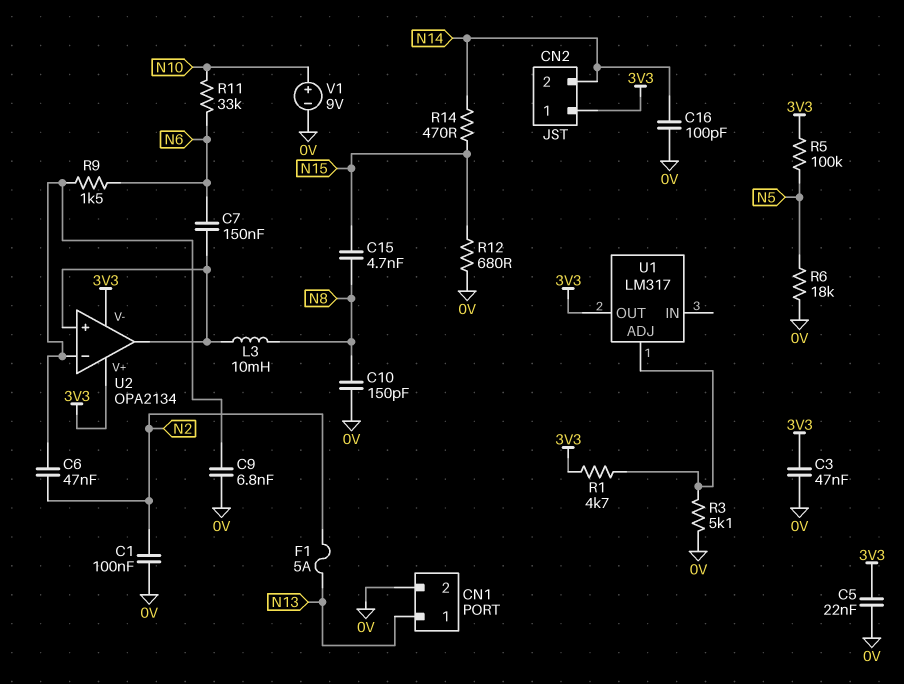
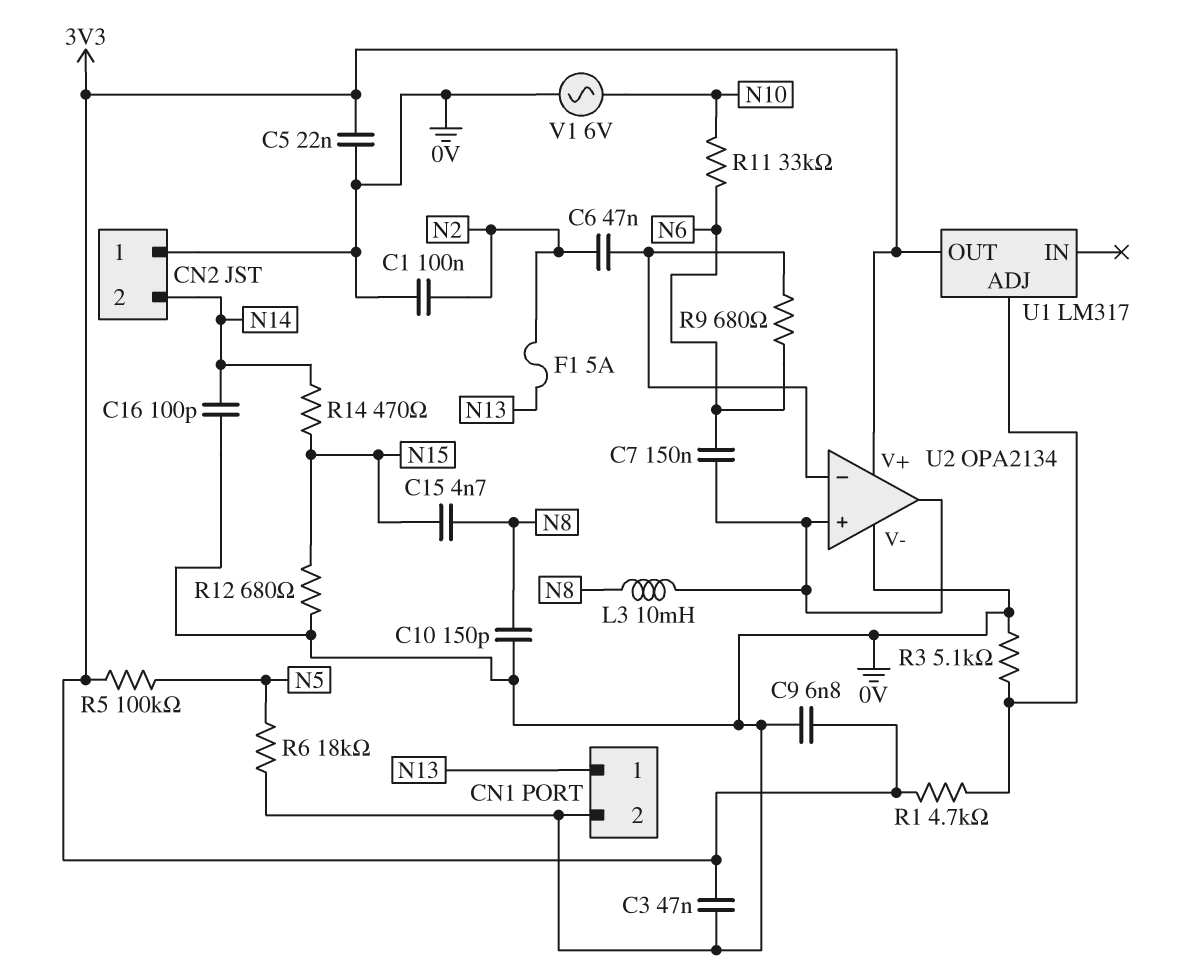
C9: 6.8nF (0V, U2/in-) -> 6.8nF (0V, 3V3)
CN2 pin 1: 3V3 -> 0V
R9: 1.5k (N6, U2/in-) -> 680 (N6, U2/in-)
U2 pin V-: 3V3 -> 0V
V1: 9V (plus N10, minus 0V) -> AC 6V (0V, N10)

